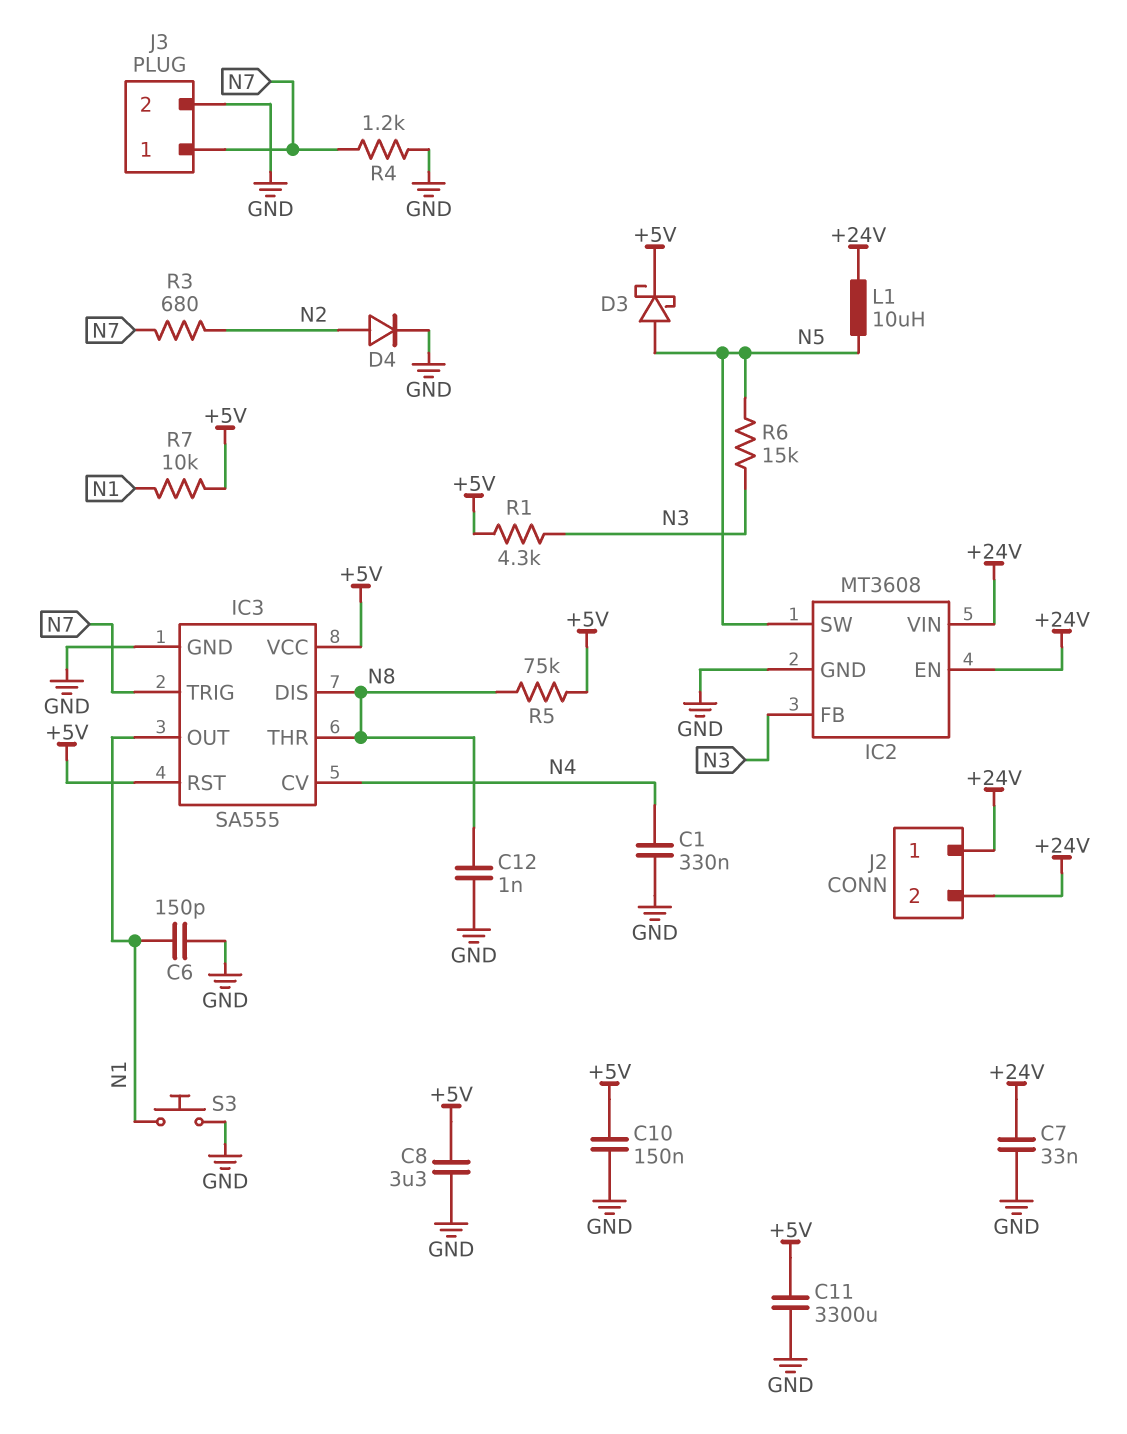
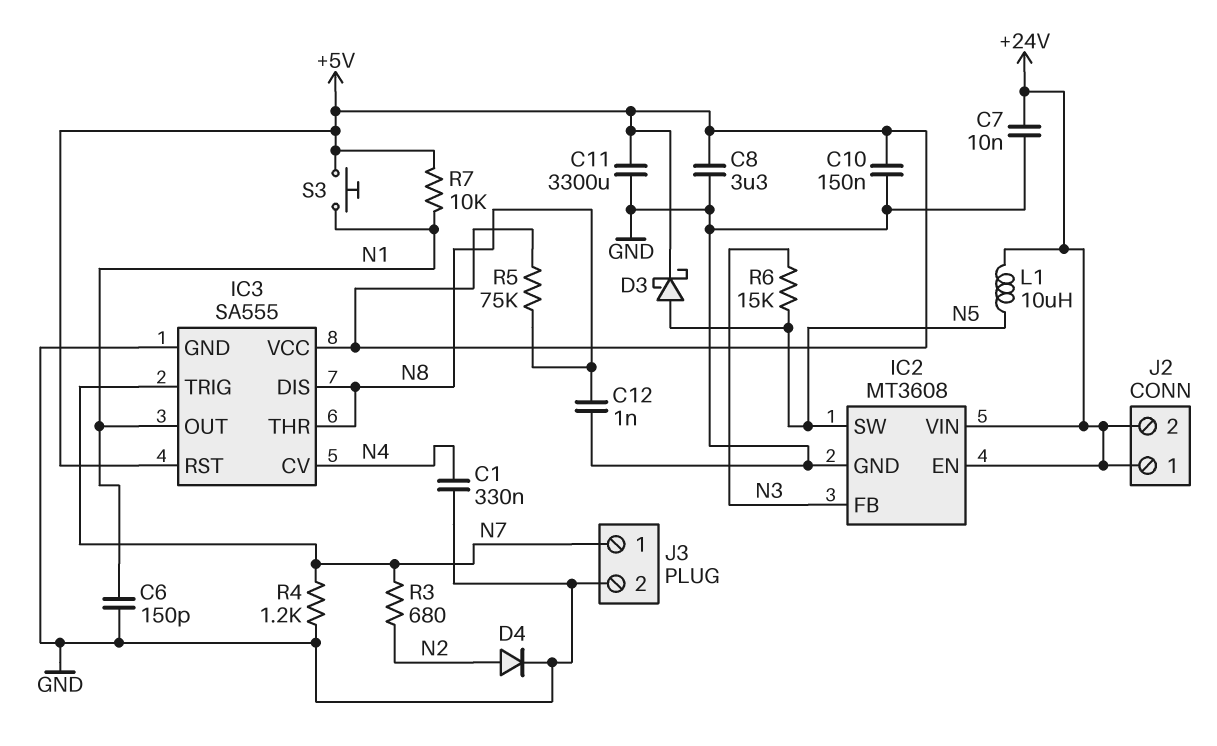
C7: 33nF (+24V, GND) -> 10nF (+24V, GND)
R1: 4.3k (+5V, N3) -> none
S3: button (GND, N1) -> button (+5V, N1)

